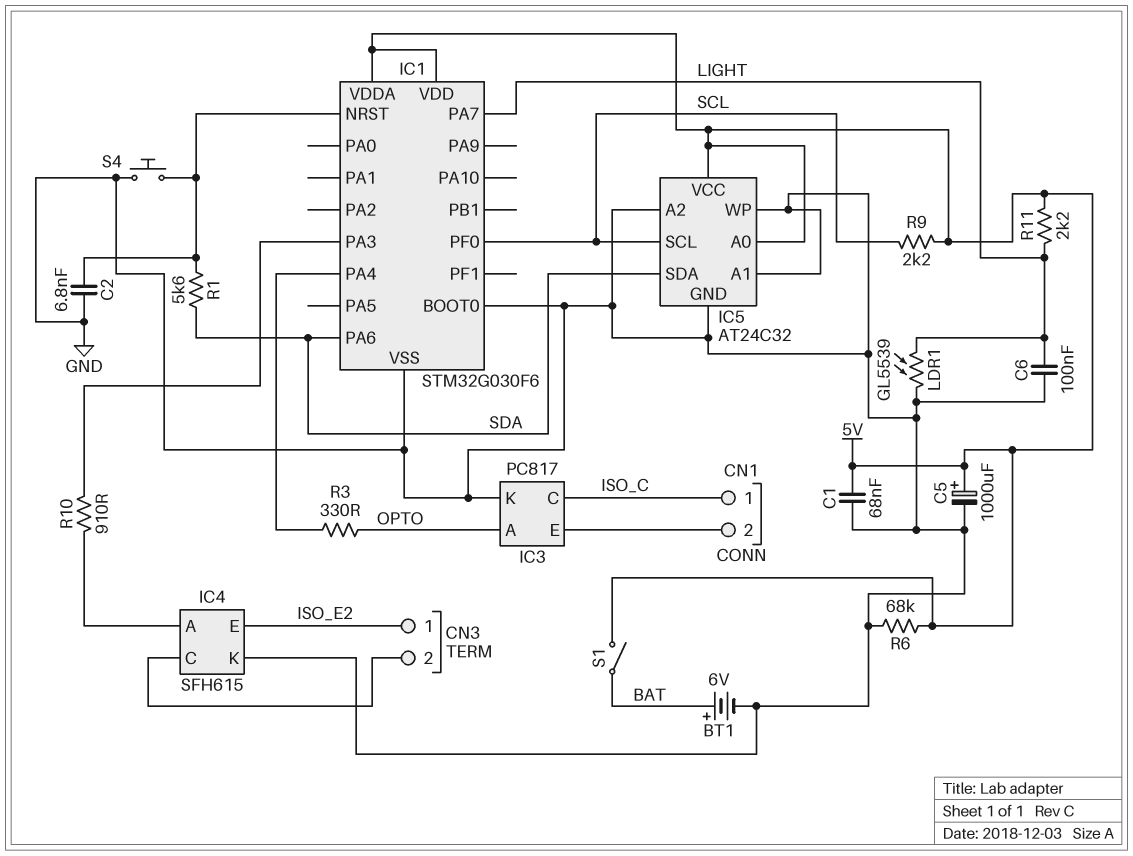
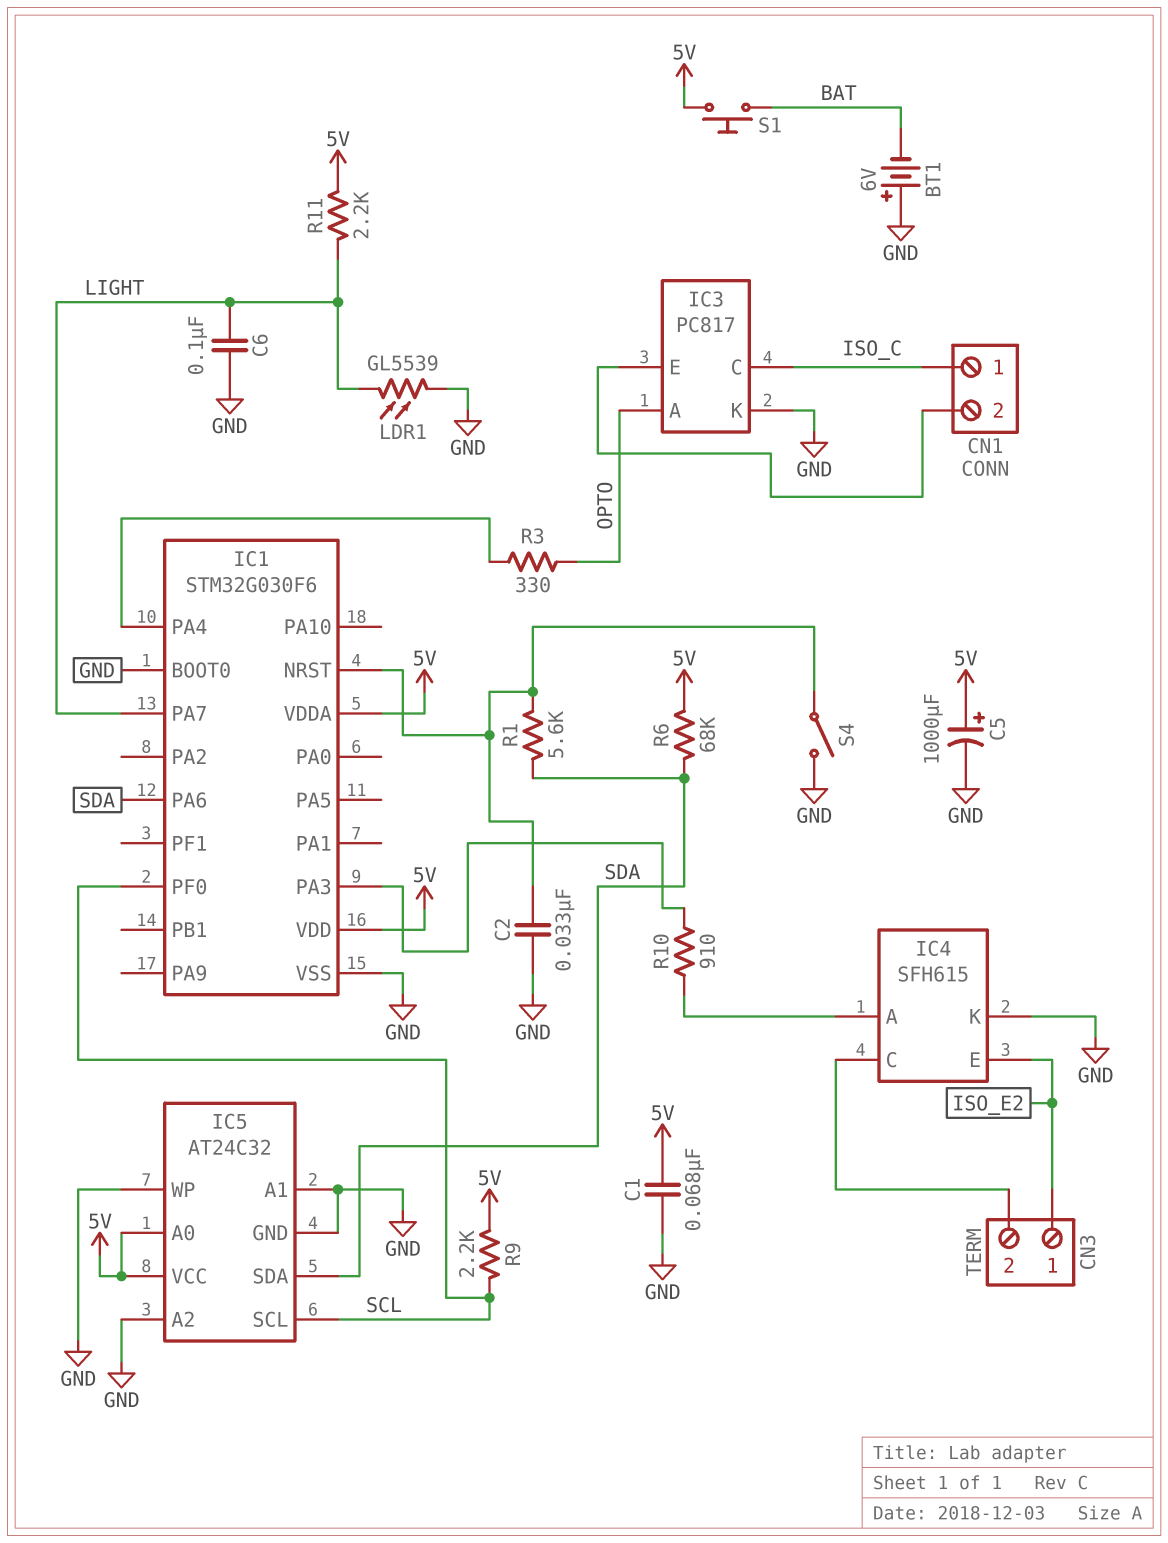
BT1: 6V (plus BAT, minus GND) -> 6V (plus GND, minus BAT)
C2: 6.8nF (GND, IC1/NRST) -> 33nF (GND, IC1/NRST)
R6: 68k (5V, GND) -> 68k (5V, SDA)
S1: switch (5V, BAT) -> button (5V, BAT)
S4: button (GND, IC1/NRST) -> switch (GND, IC1/NRST)

